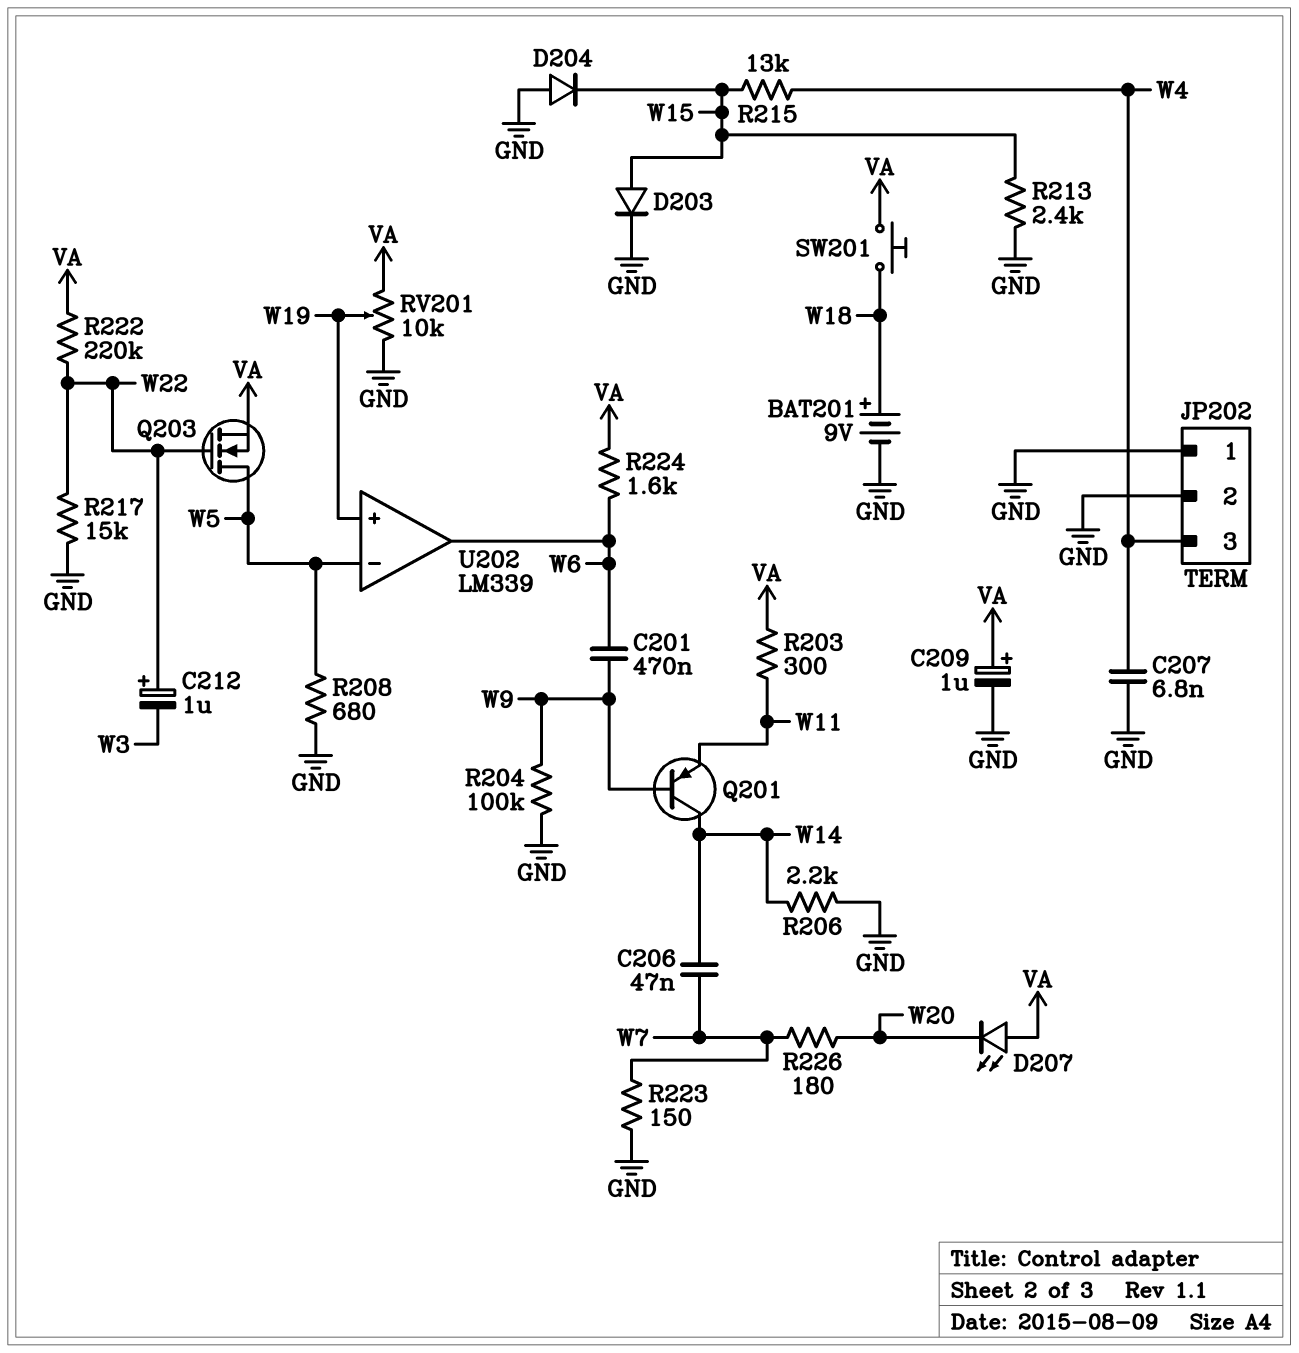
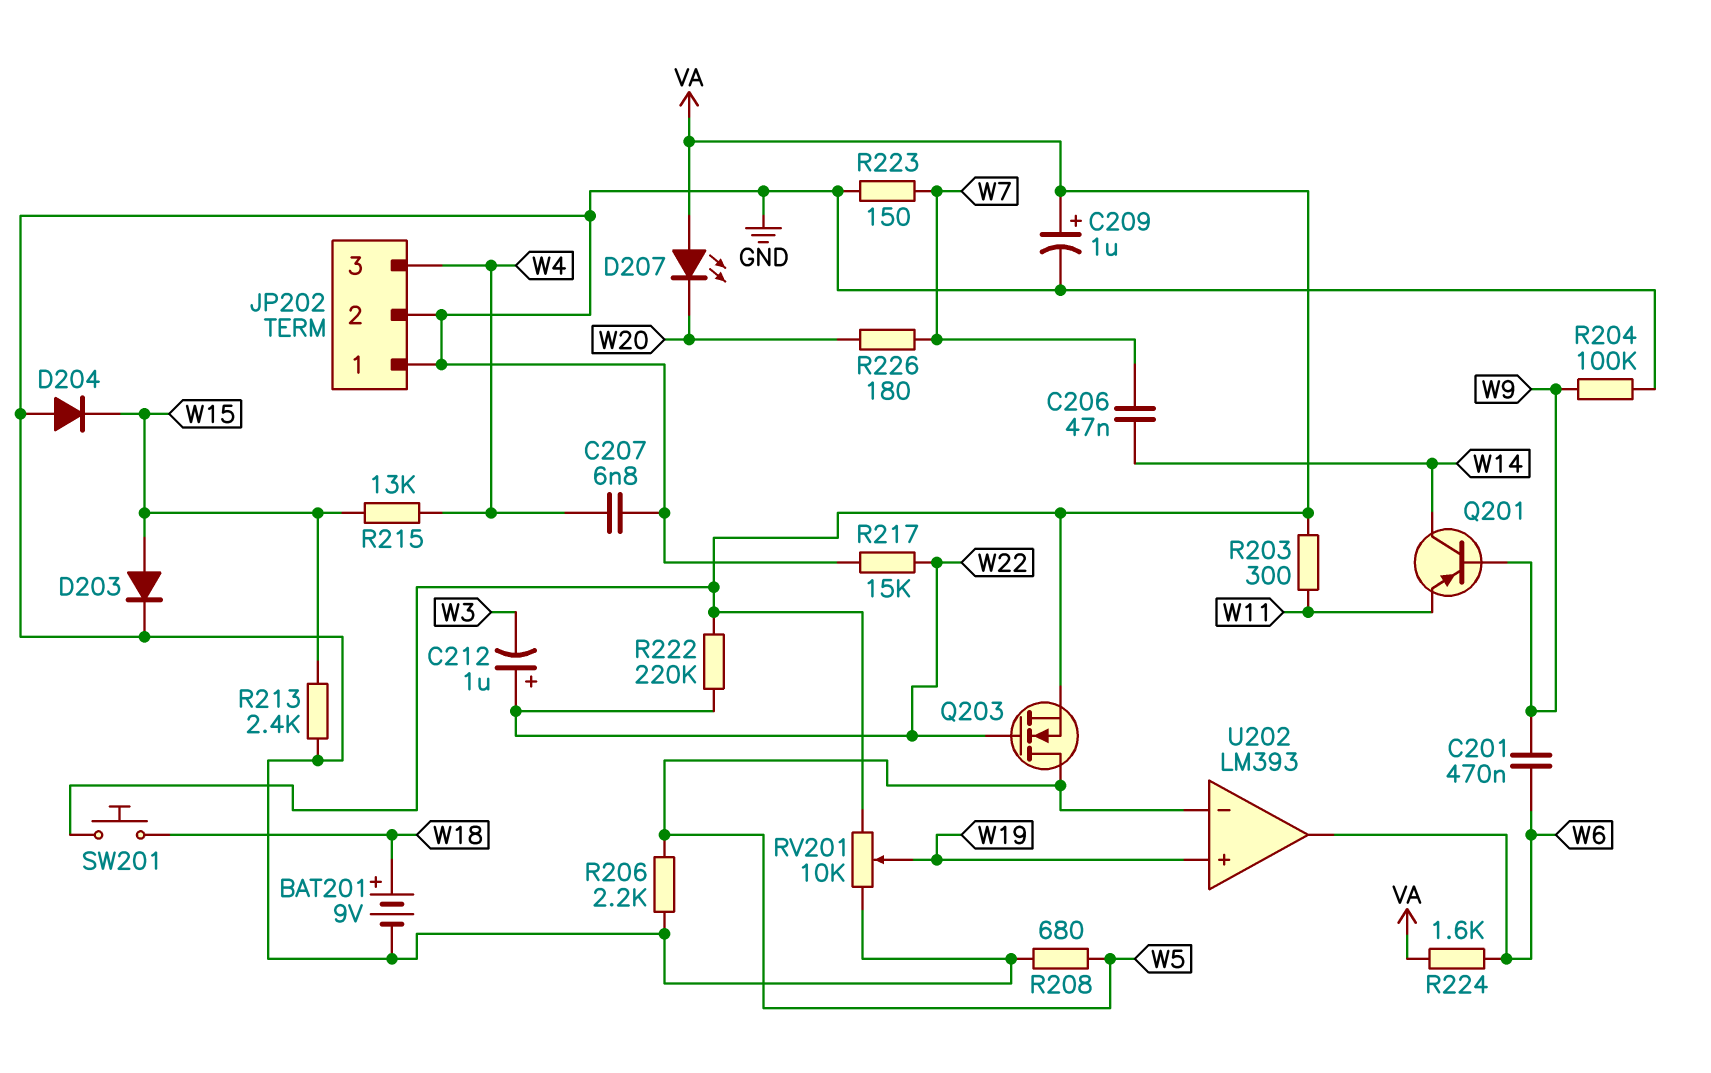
R206: 2.2k (GND, W14) -> 2.2k (GND, W5)
U202: LM339 -> LM393

